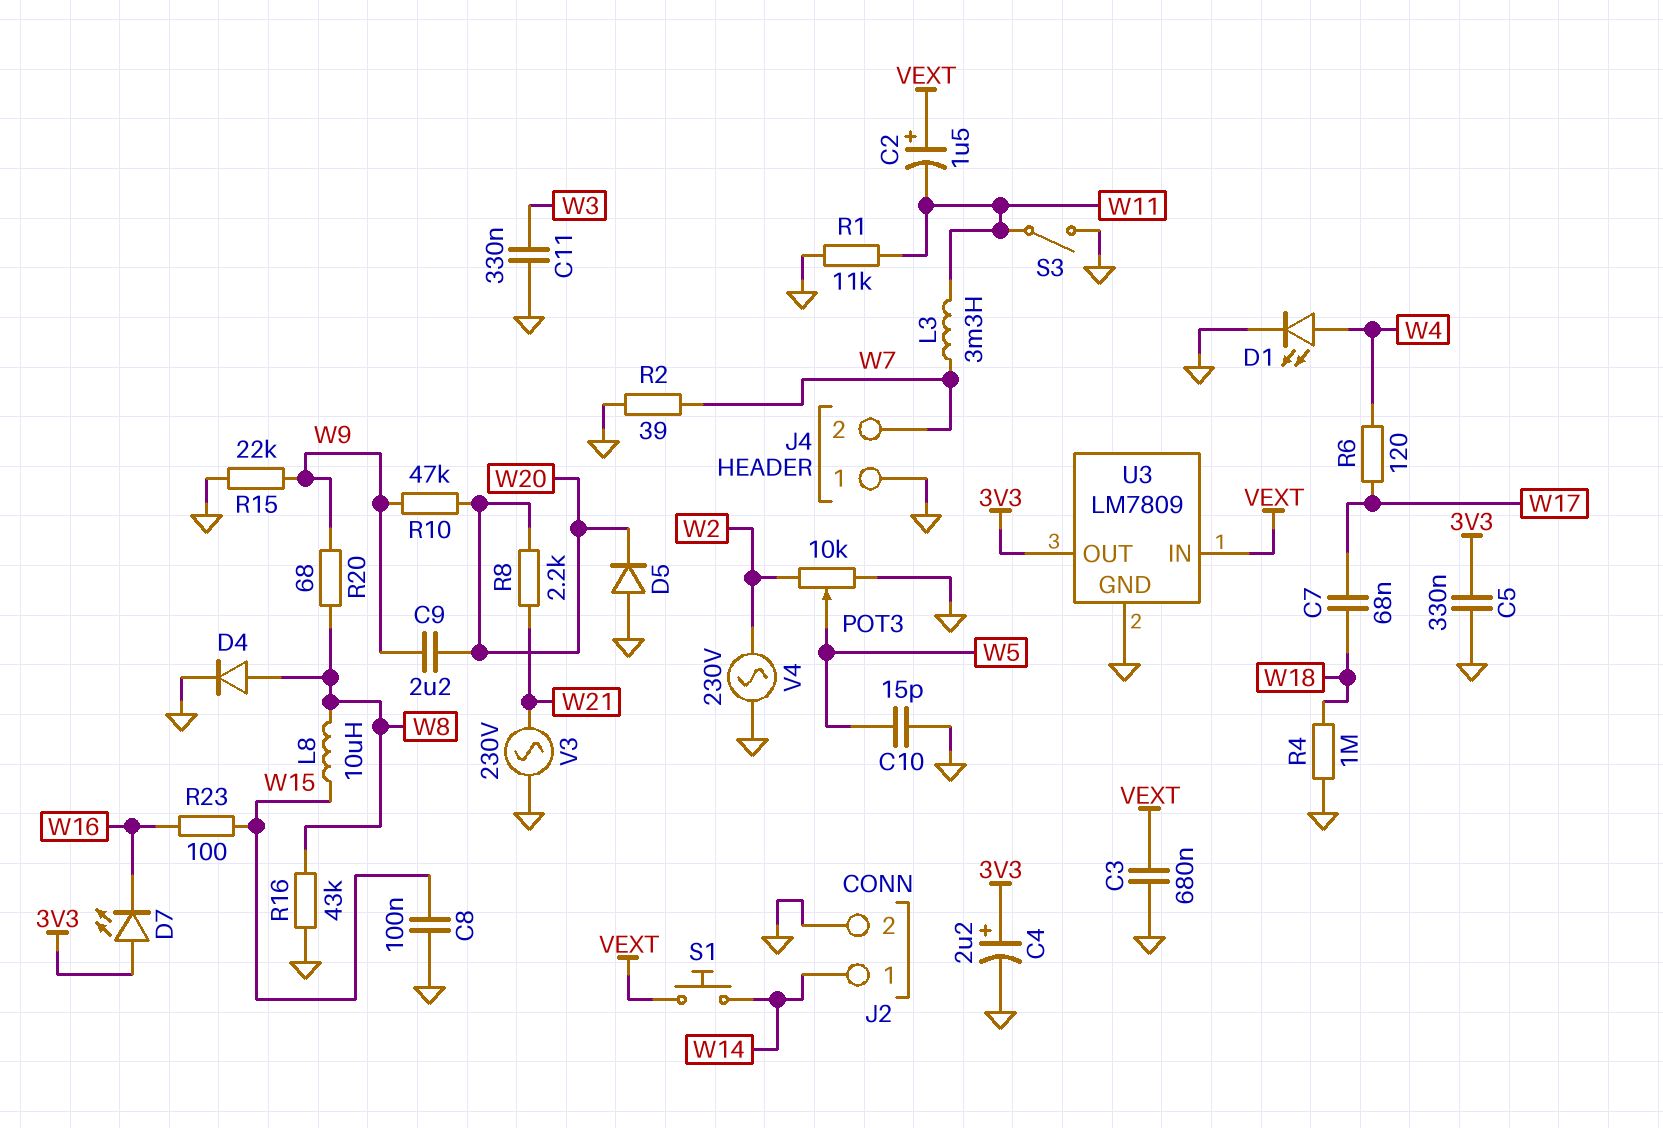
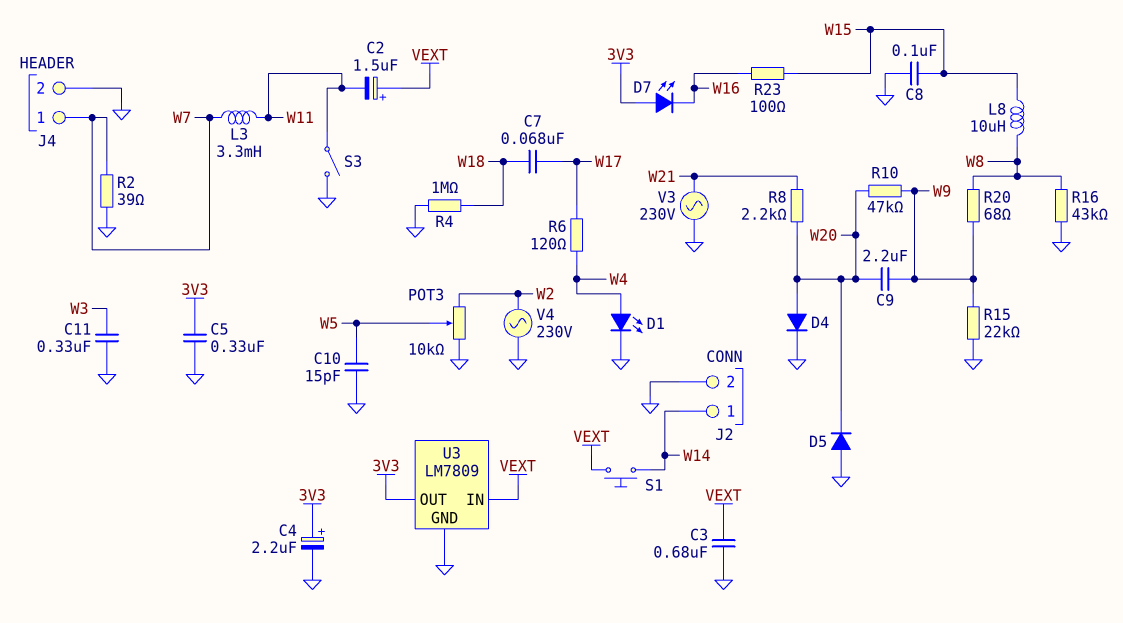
D4: diode (A W8, K GND) -> diode (A W20, K GND)
J4 pin 1: GND -> W7
J4 pin 2: W7 -> GND
R1: 11k (GND, W11) -> none

